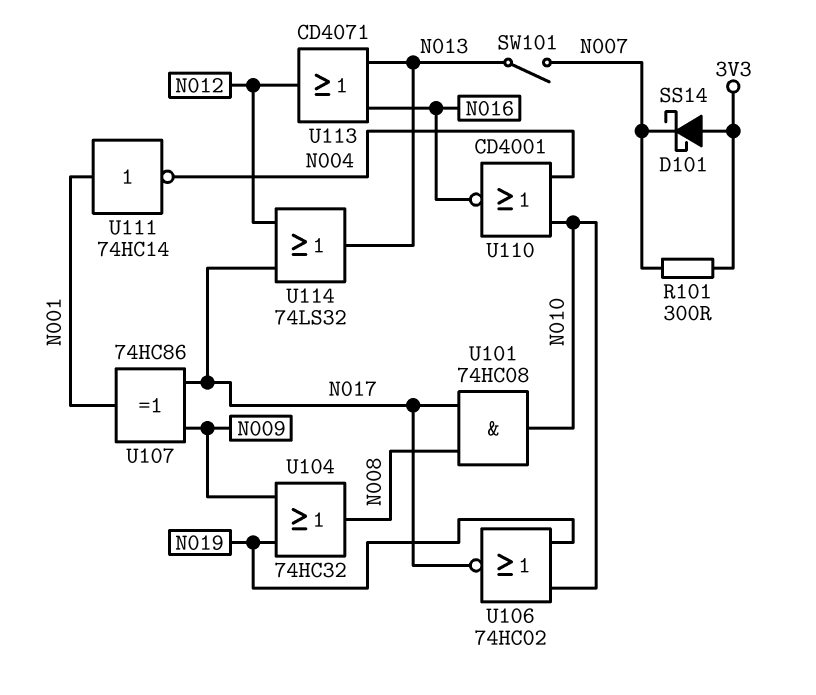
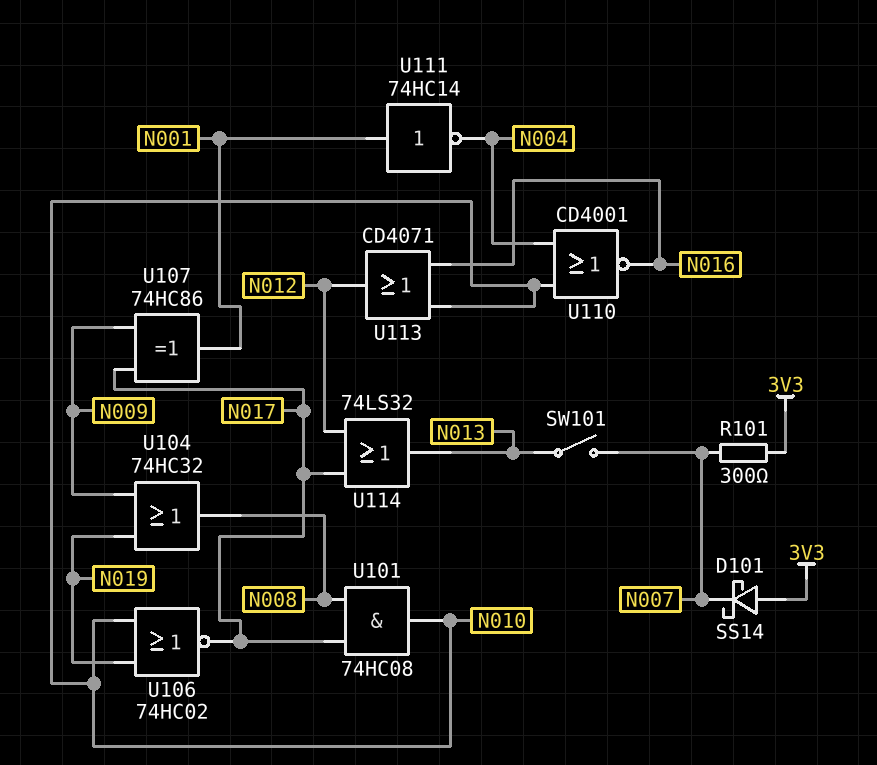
U113: OR CD4071 (in N013, in N016, out N012) -> OR CD4071 (in N010, in N016, out N012)

